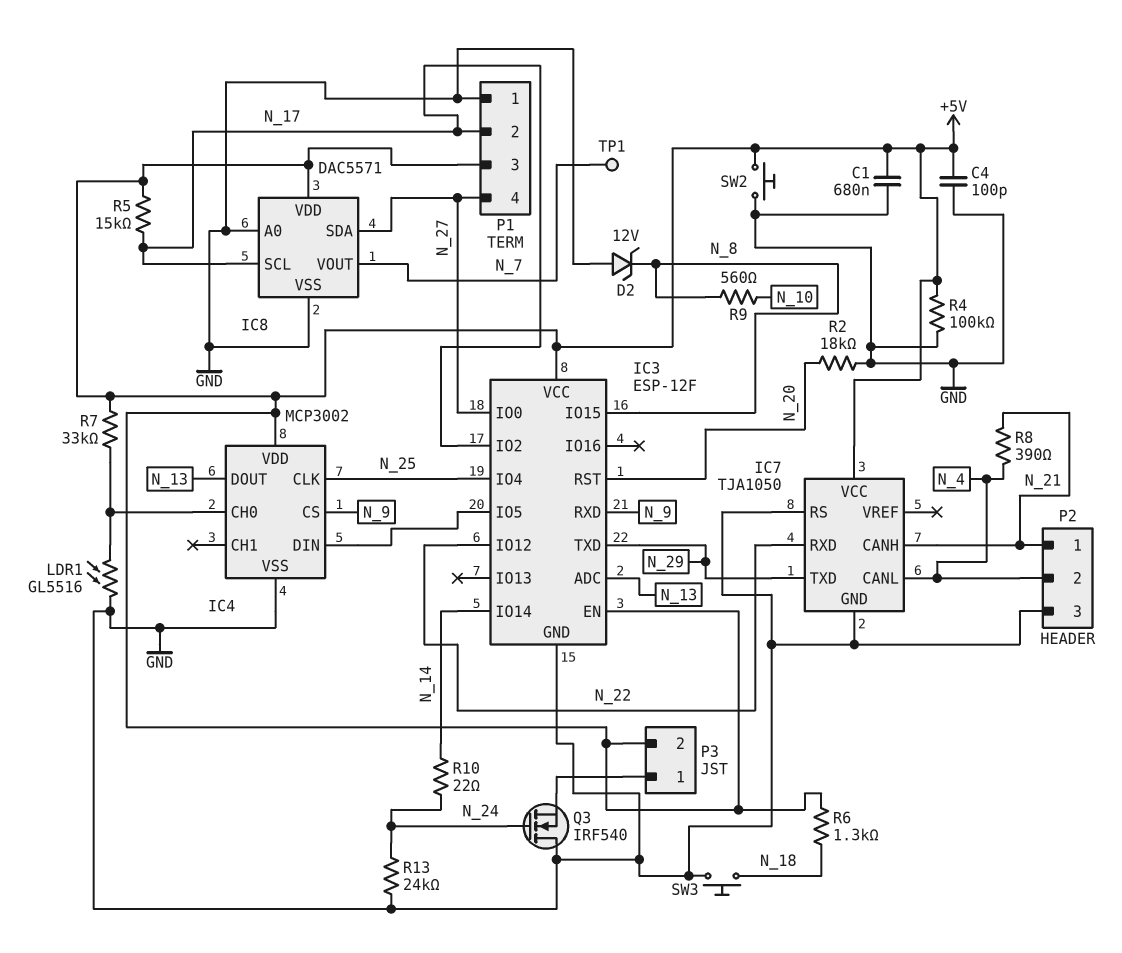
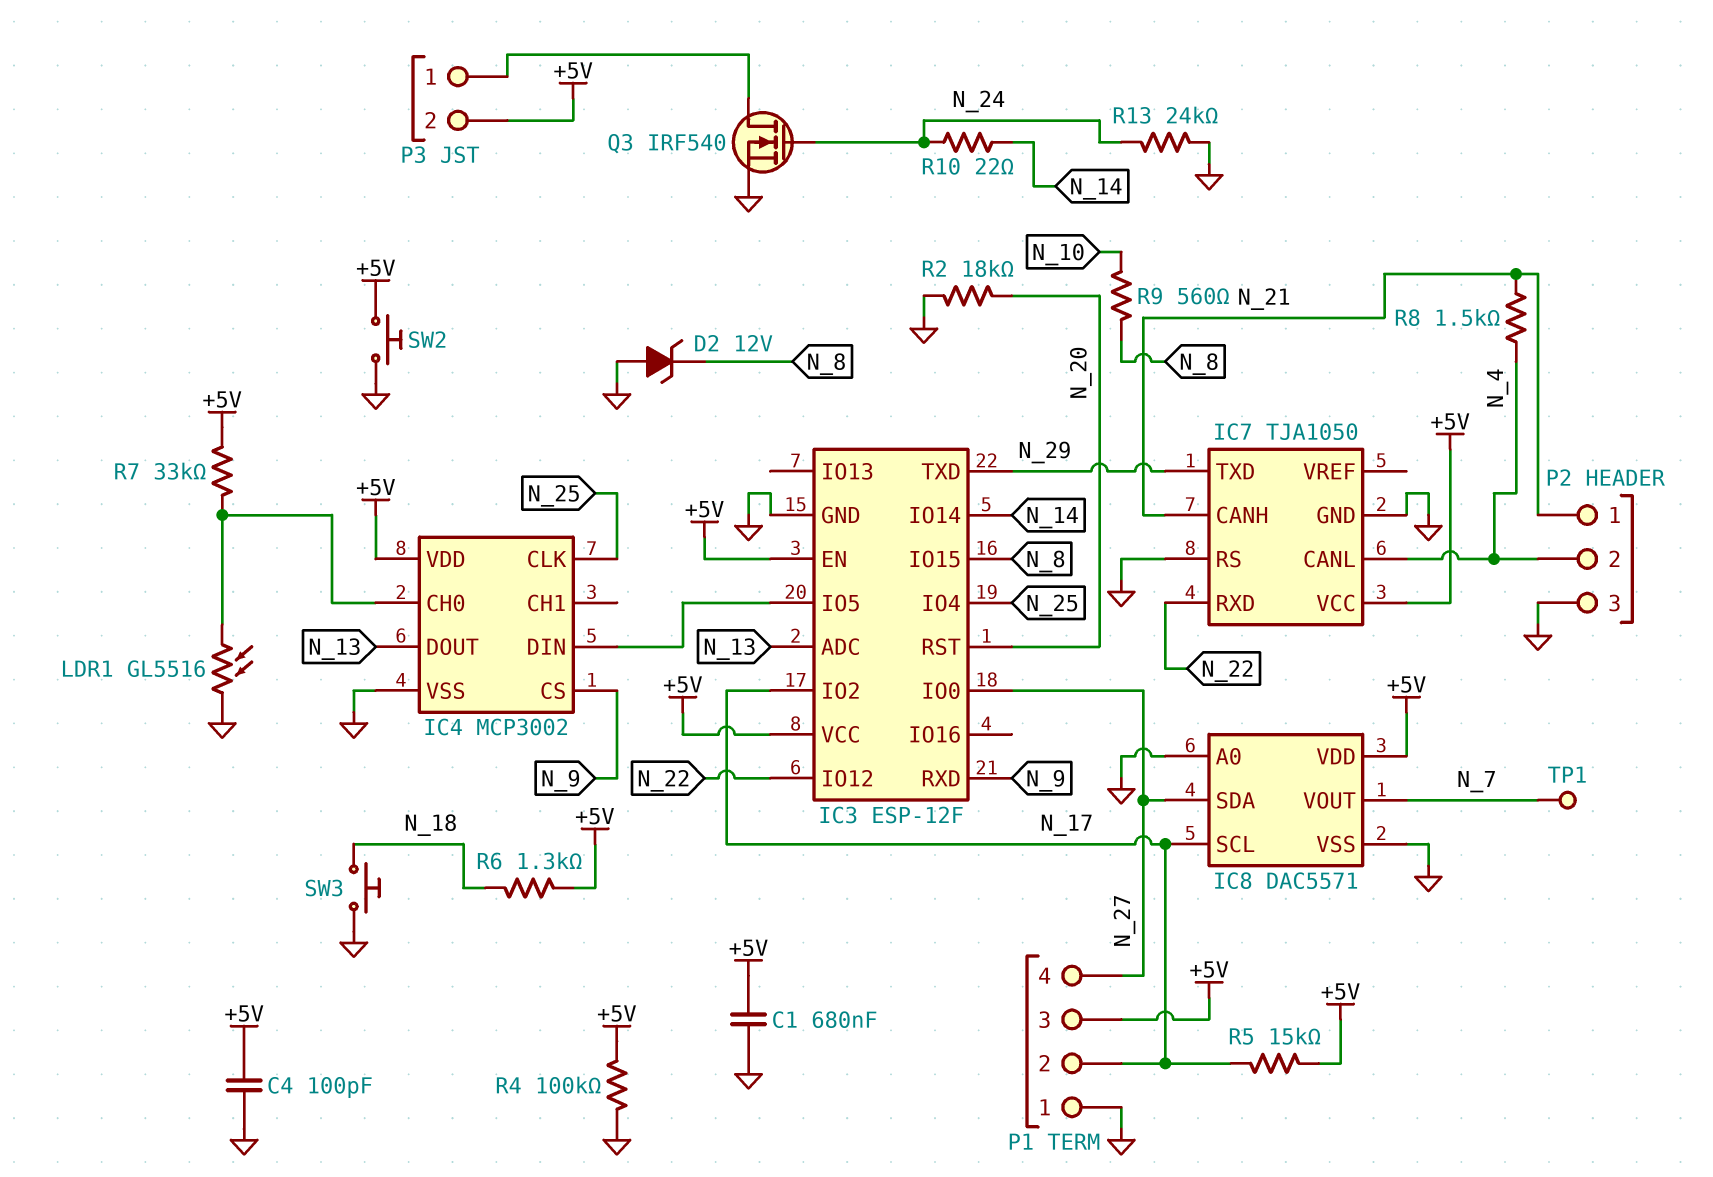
Q3: NMOS IRF540 (G N_24, D GND, S P3/1) -> NMOS IRF540 (G N_24, D P3/1, S GND)
R8: 390 (N_4, N_21) -> 1.5k (N_4, N_21)

